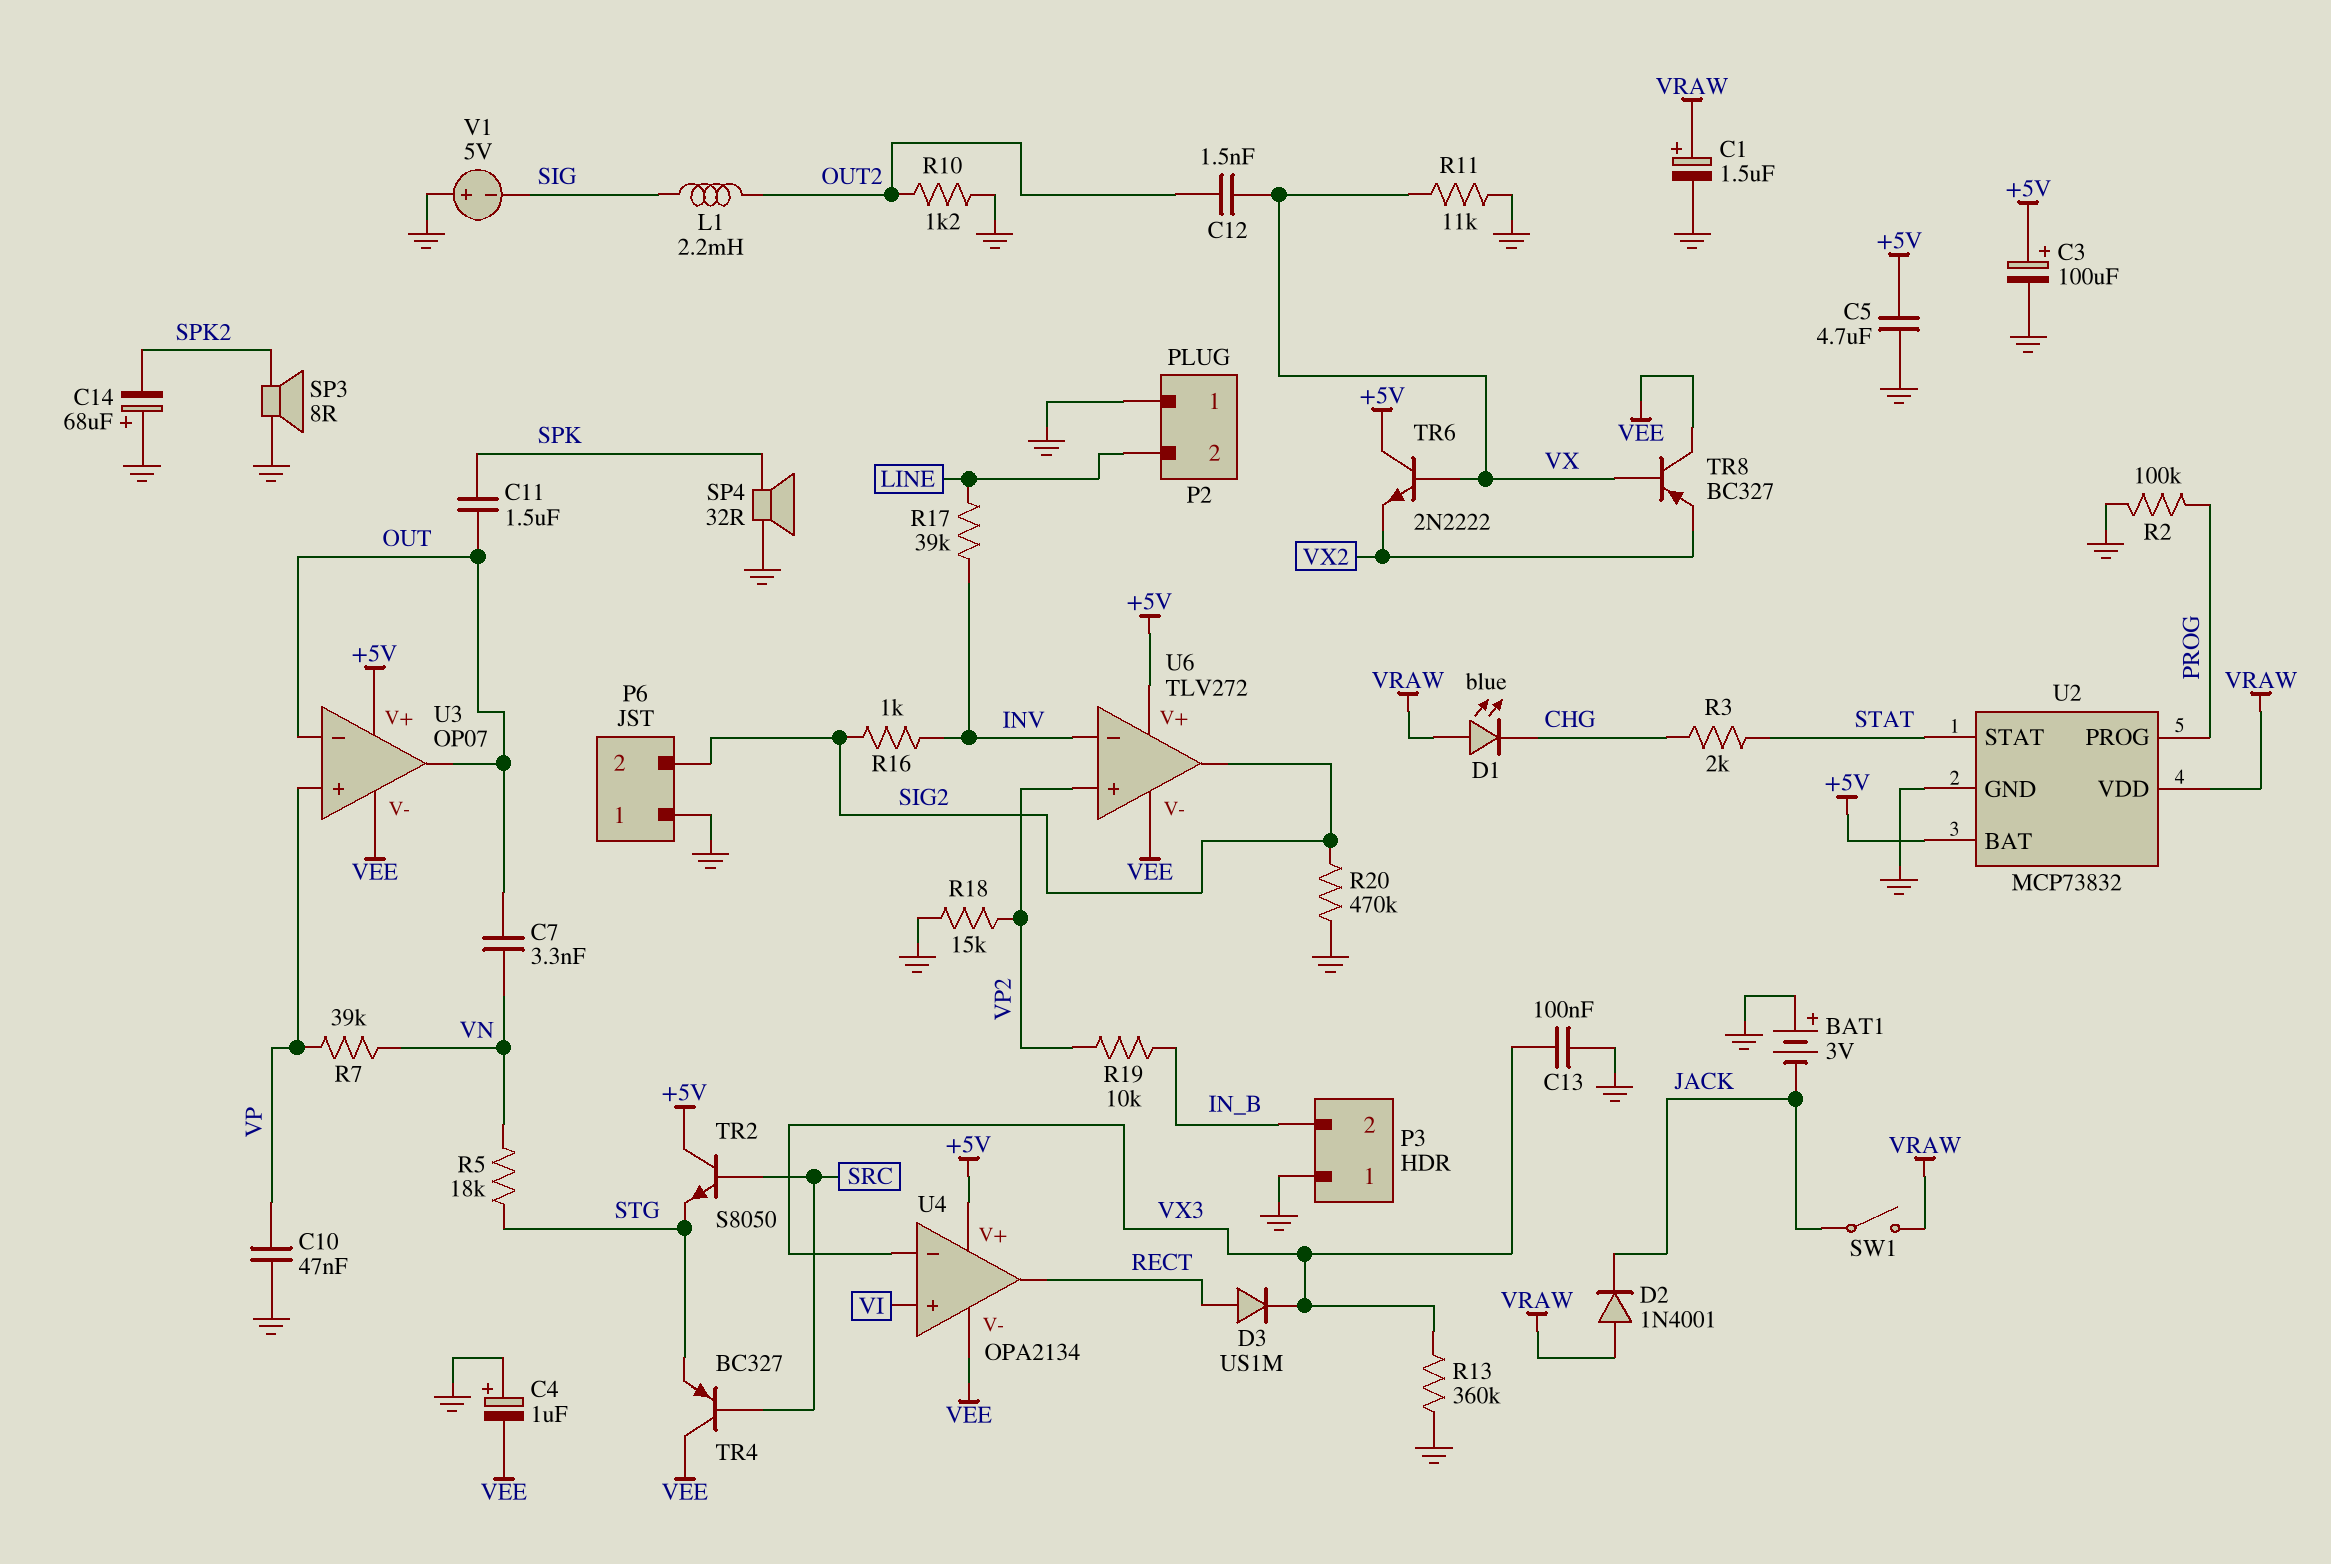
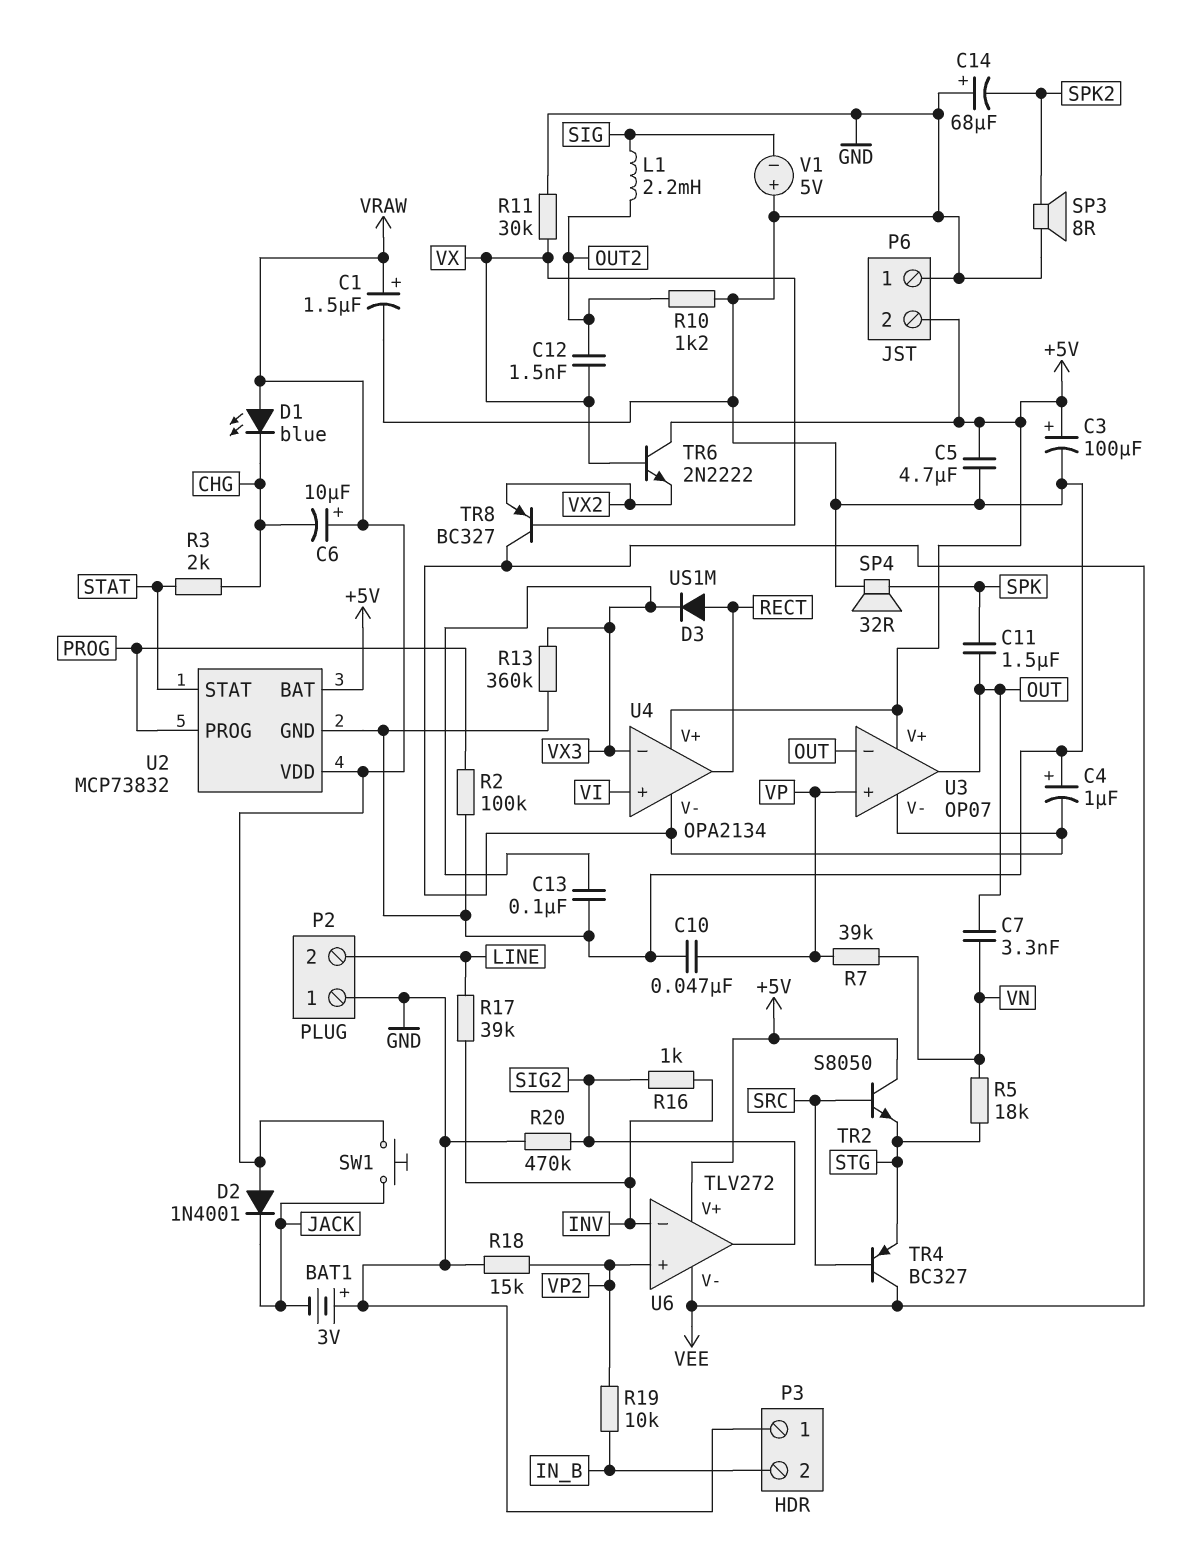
C6: none -> 10uF (plus VRAW, minus CHG)
P6 pin 2: SIG2 -> +5V
R11: 11k (GND, VX) -> 30k (GND, VX)
SW1: switch (JACK, VRAW) -> button (JACK, VRAW)

